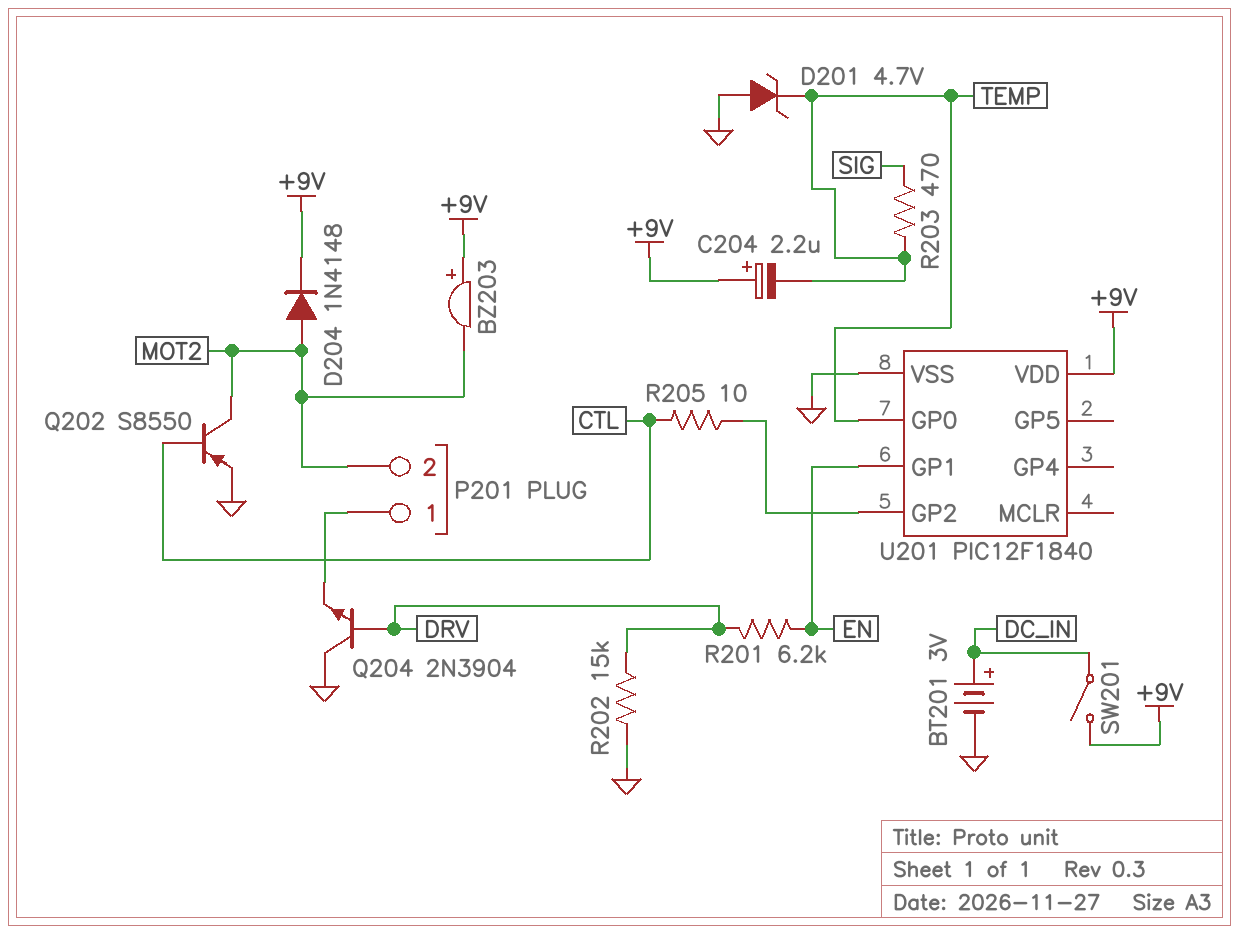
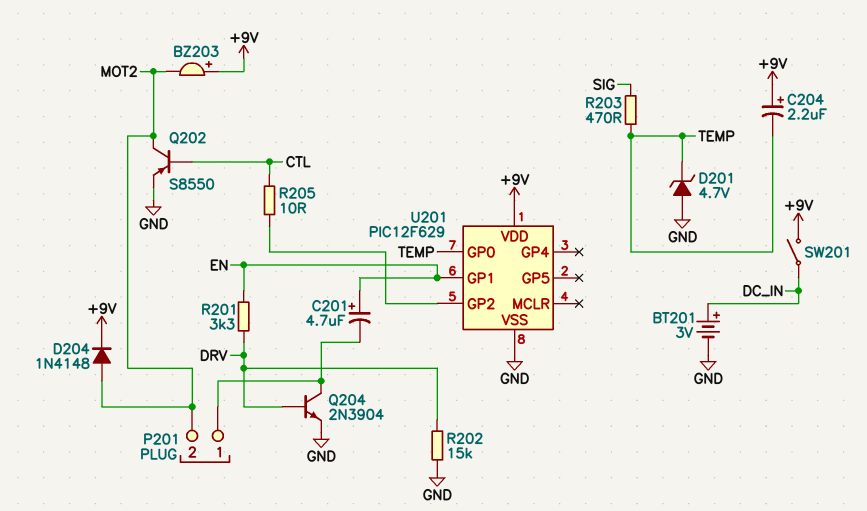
C201: none -> 4.7uF (plus EN, minus P201/1)
Q204: NPN 2N3904 (B DRV, C GND, E P201/1) -> NPN 2N3904 (B DRV, C P201/1, E GND)
R201: 6.2k (DRV, EN) -> 3.3k (DRV, EN)
U201: PIC12F1840 -> PIC12F629

